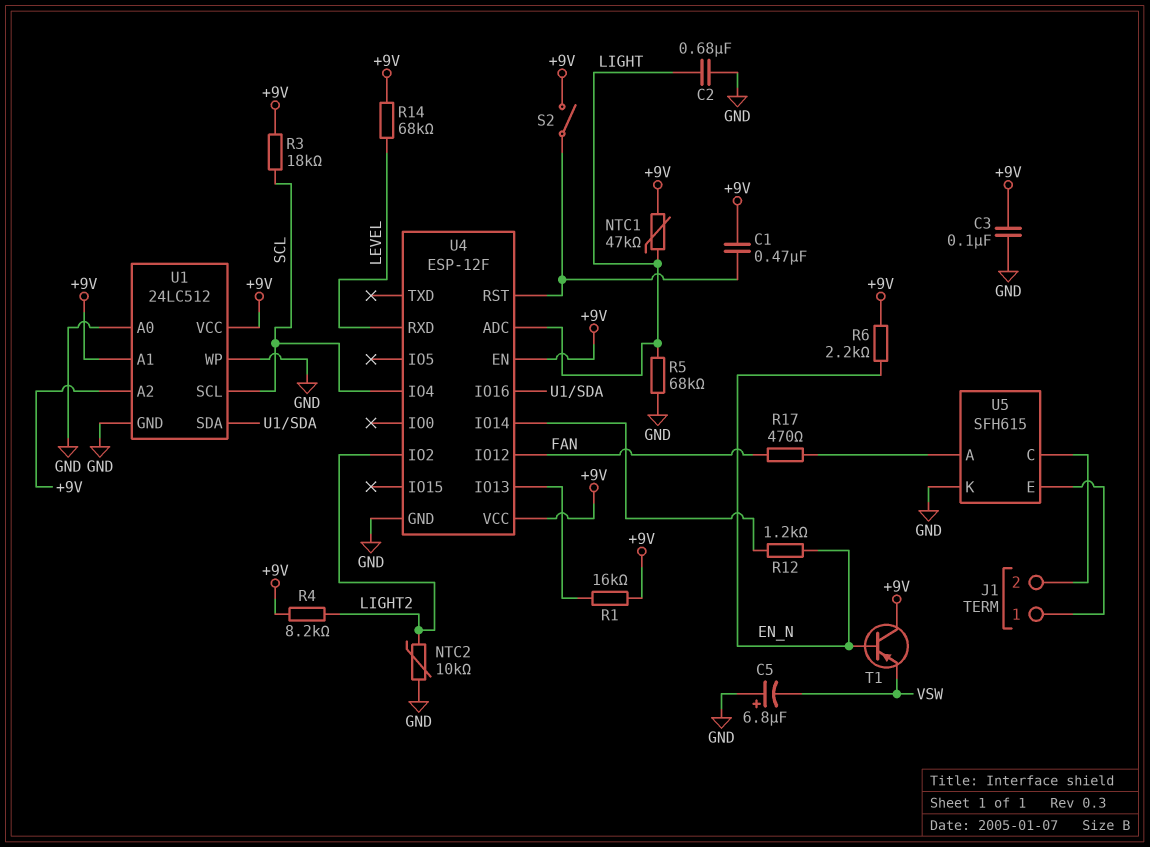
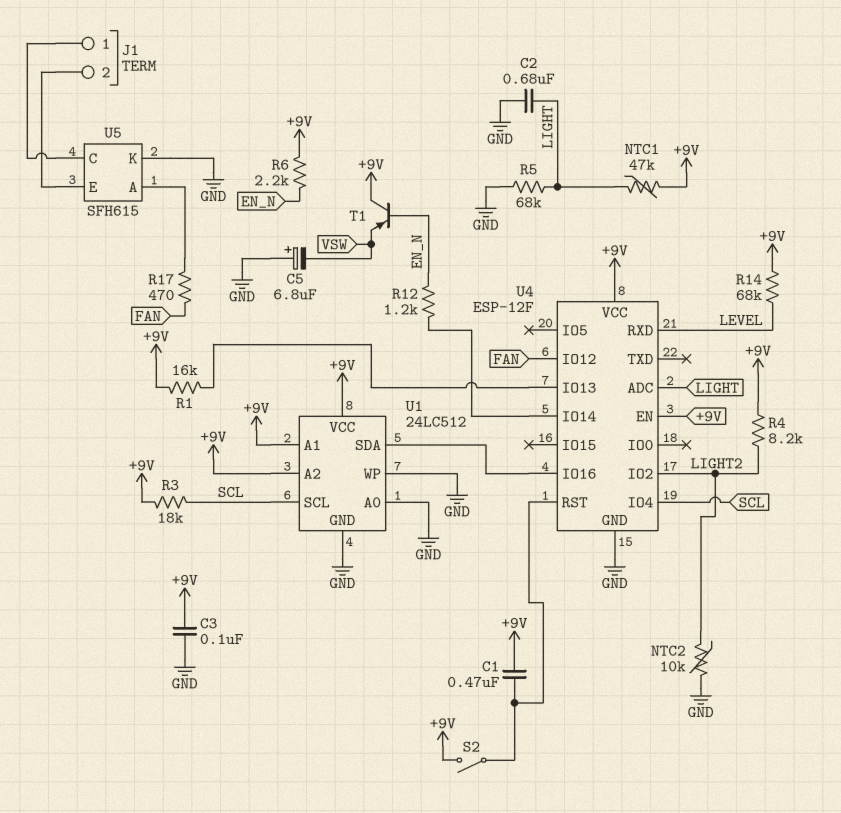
U5 pin C: J1/2 -> J1/1
U5 pin E: J1/1 -> J1/2

